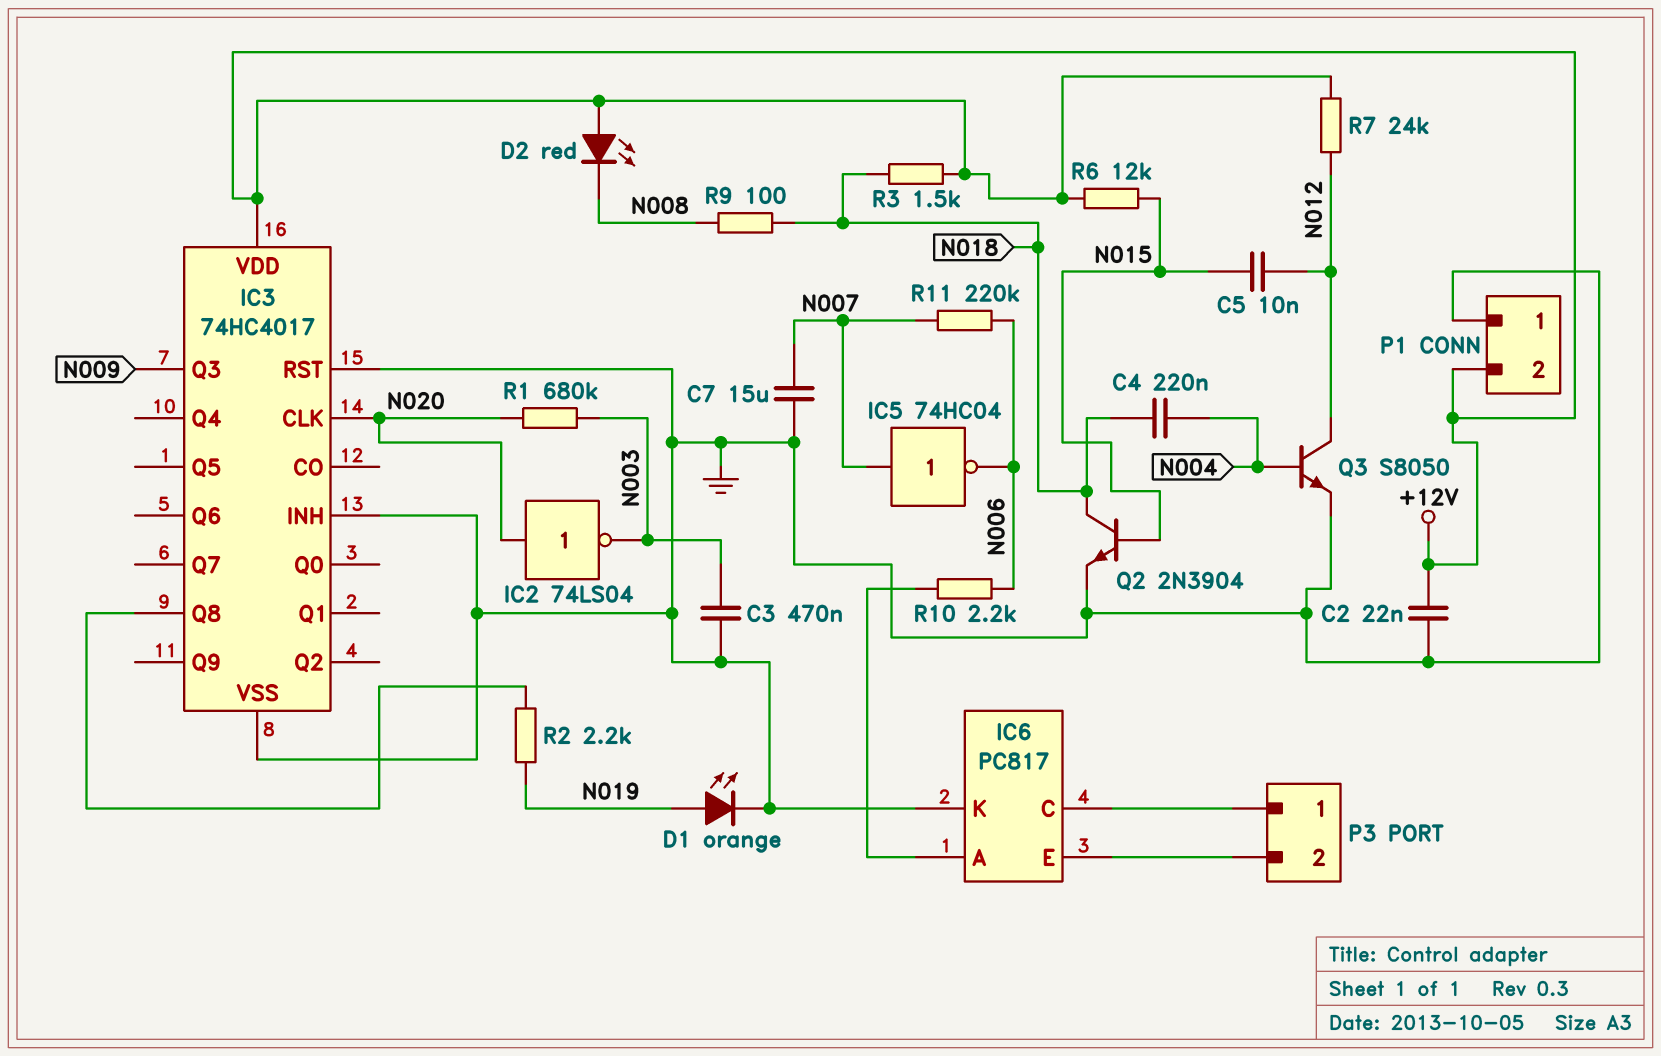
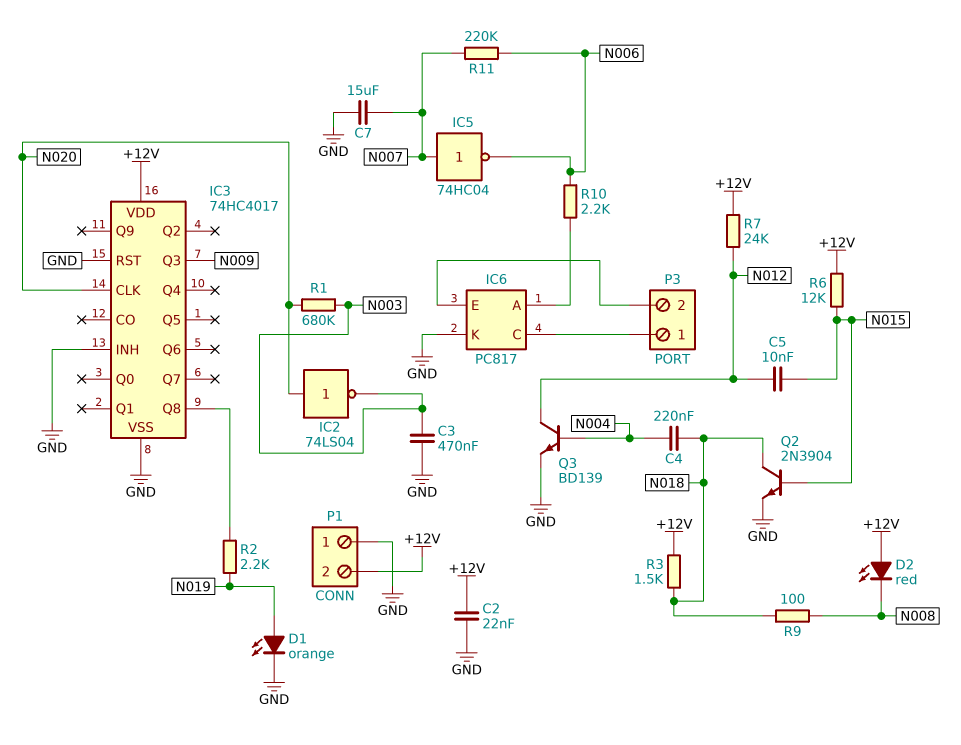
Q3: NPN S8050 (B N004, C N012, E GND) -> NPN BD139 (B N004, C N012, E GND)

